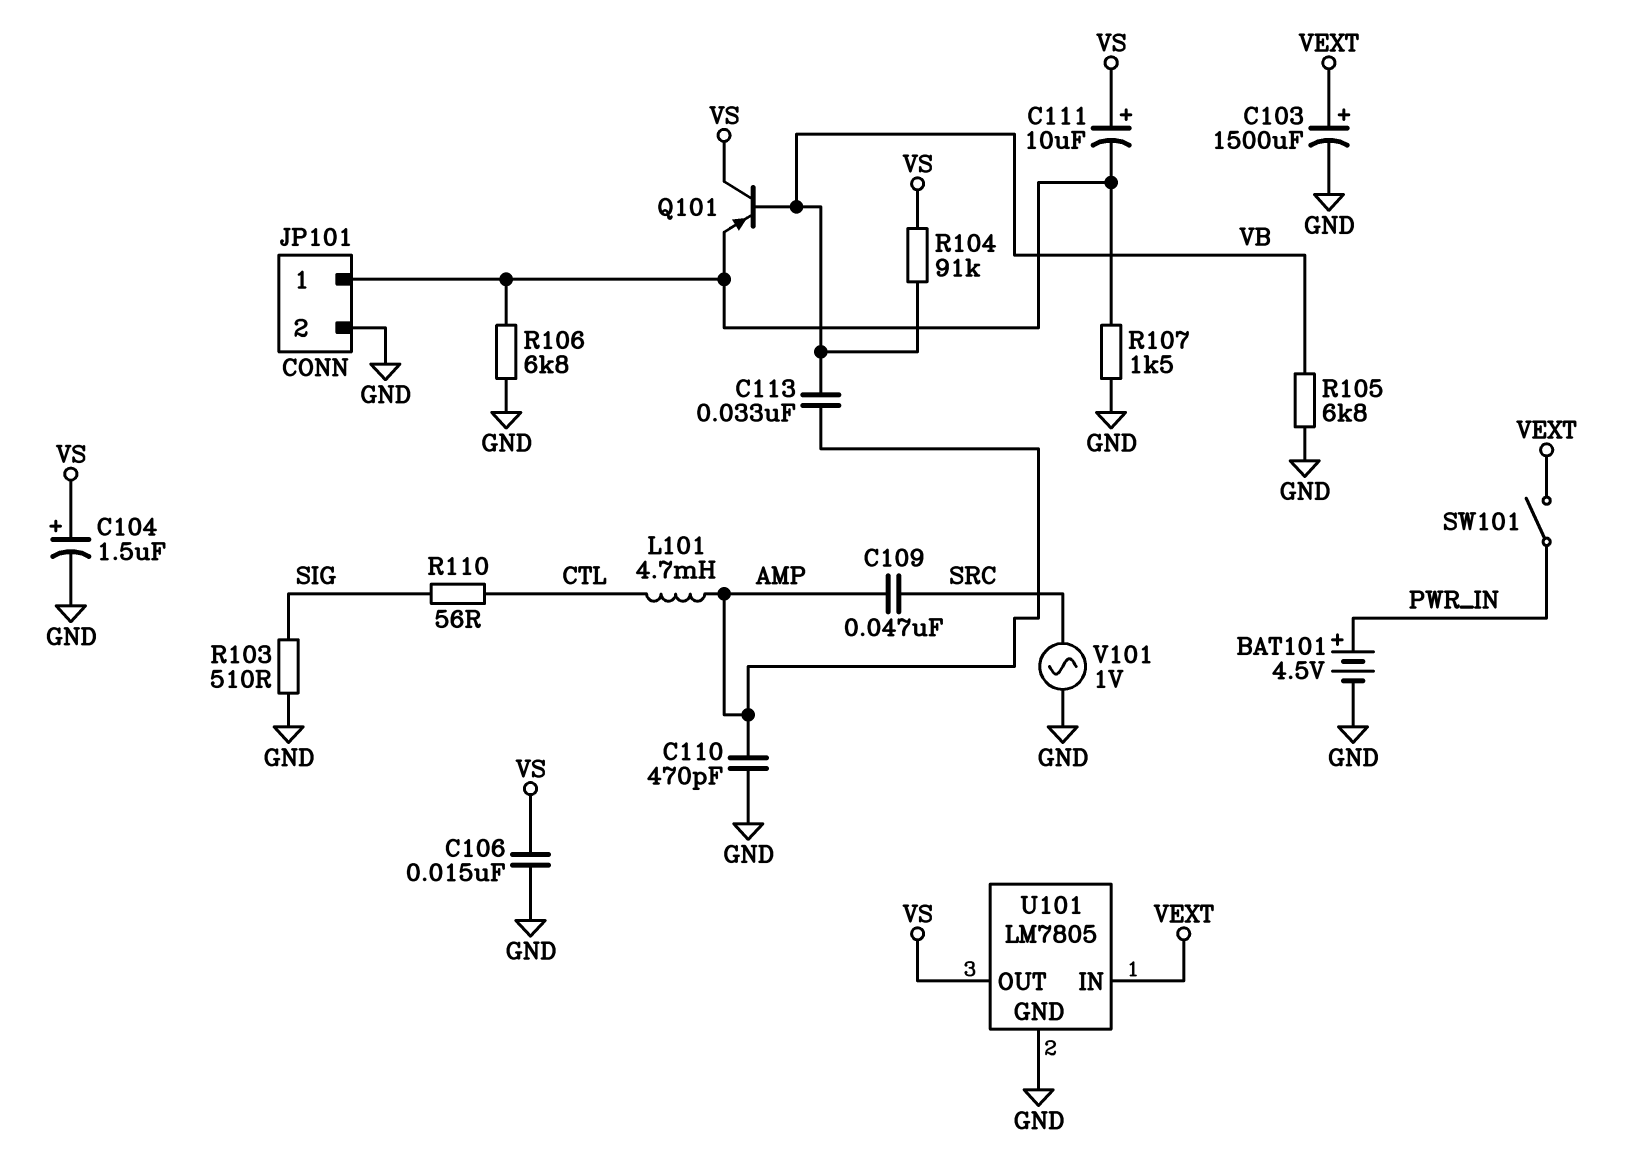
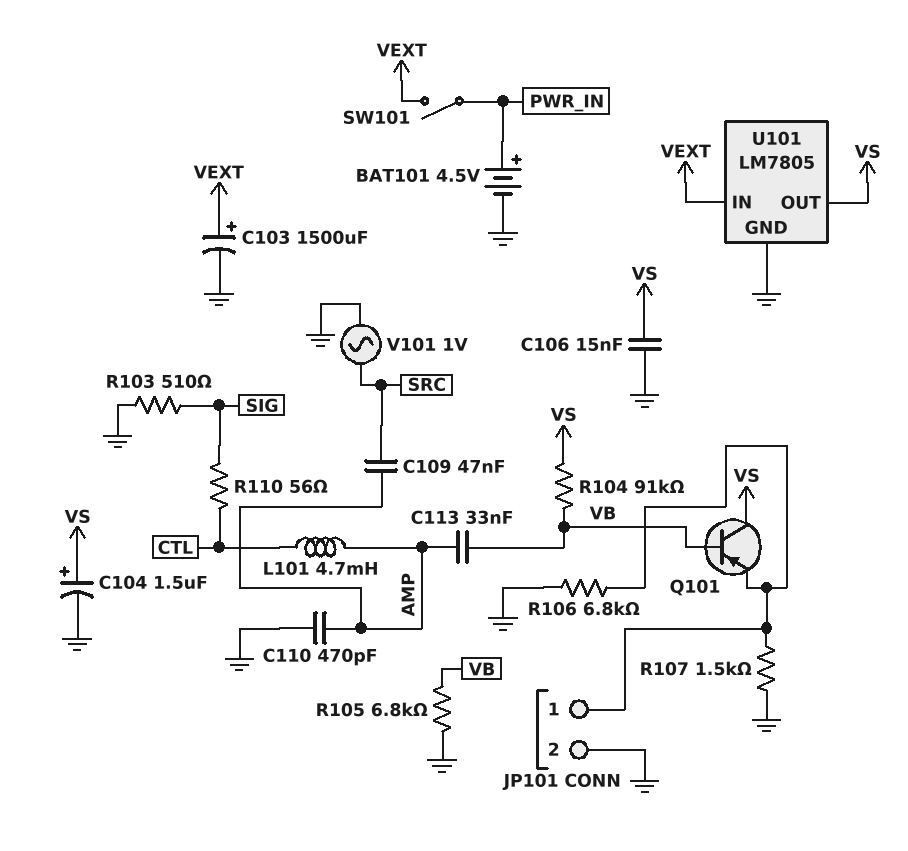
C111: 10uF (plus VS, minus JP101/1) -> none

